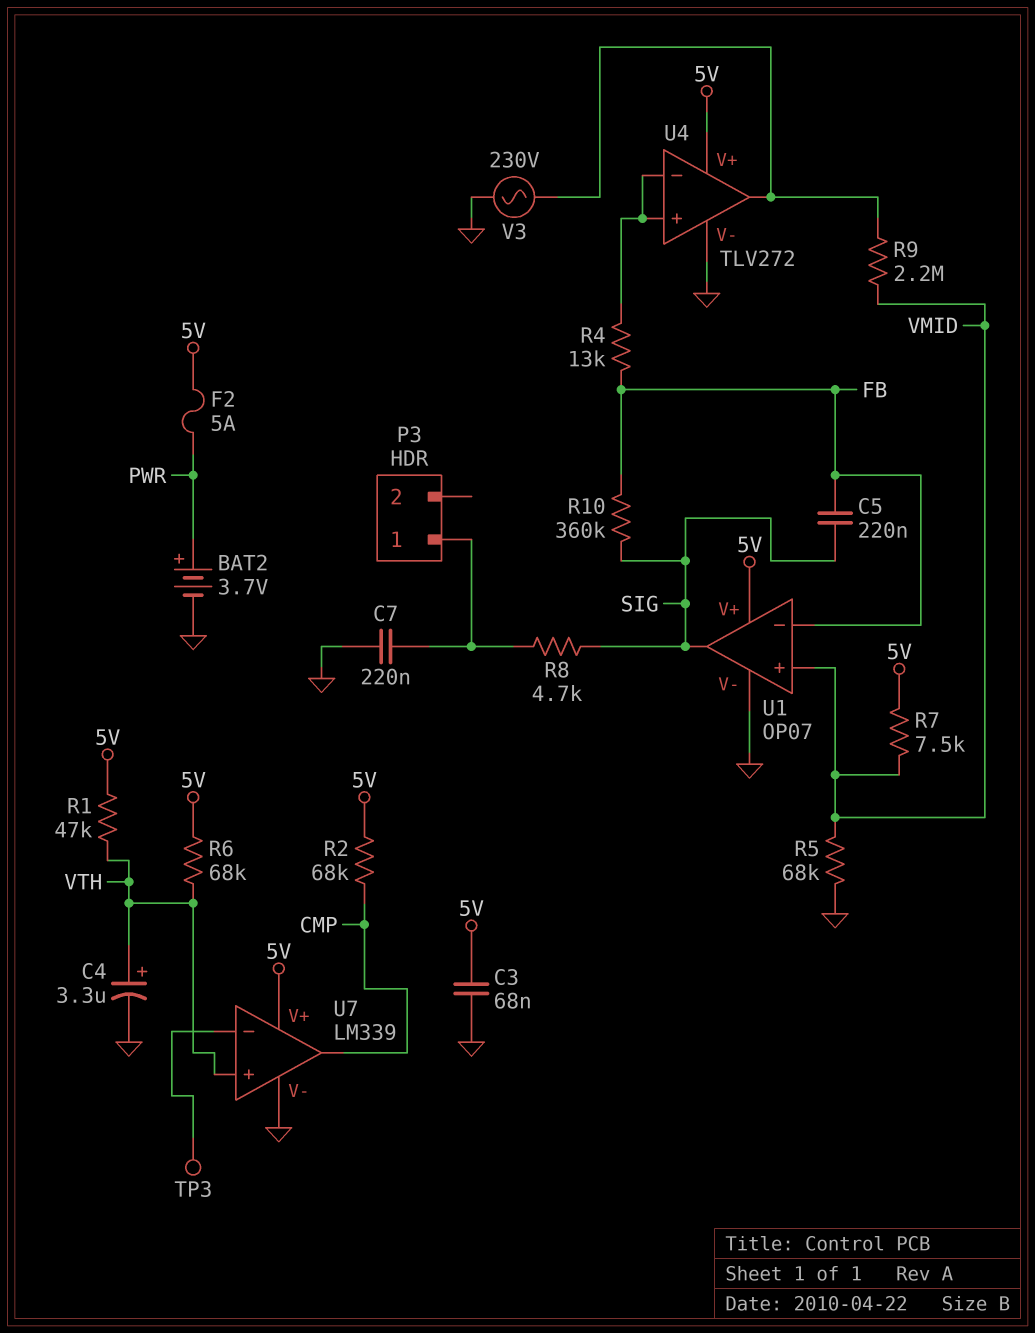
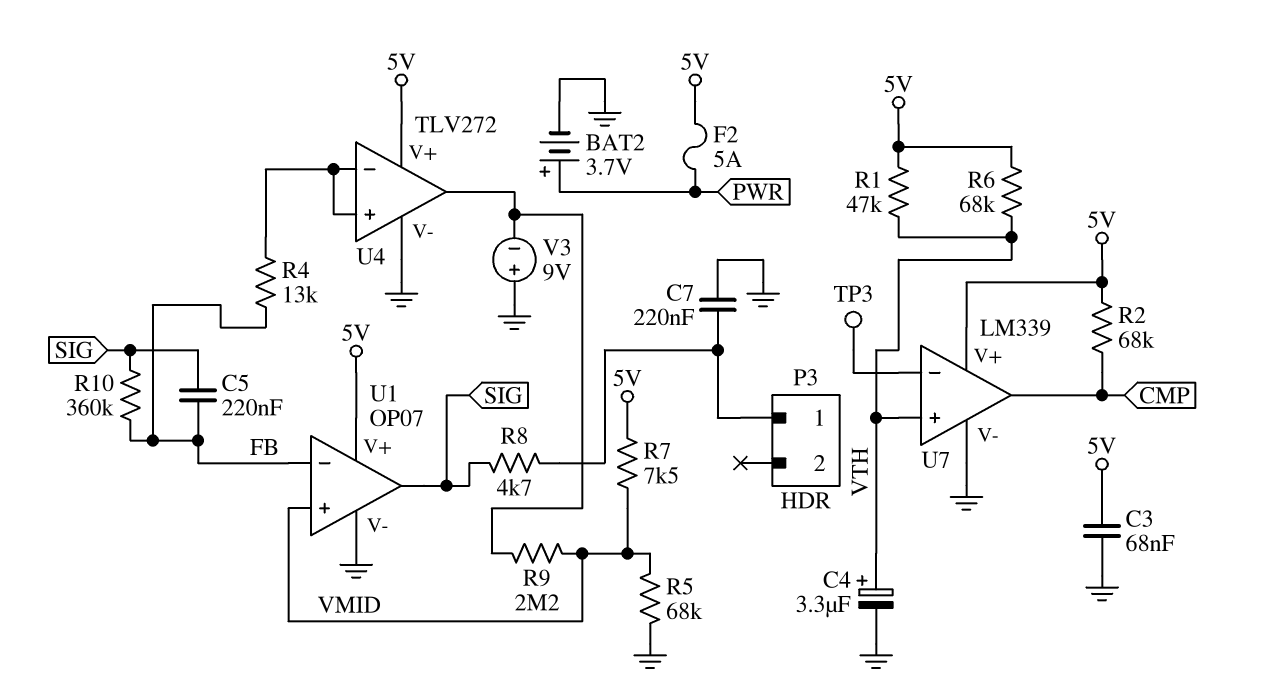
V3: AC 230V (GND, U4/out) -> 9V (plus GND, minus U4/out)

